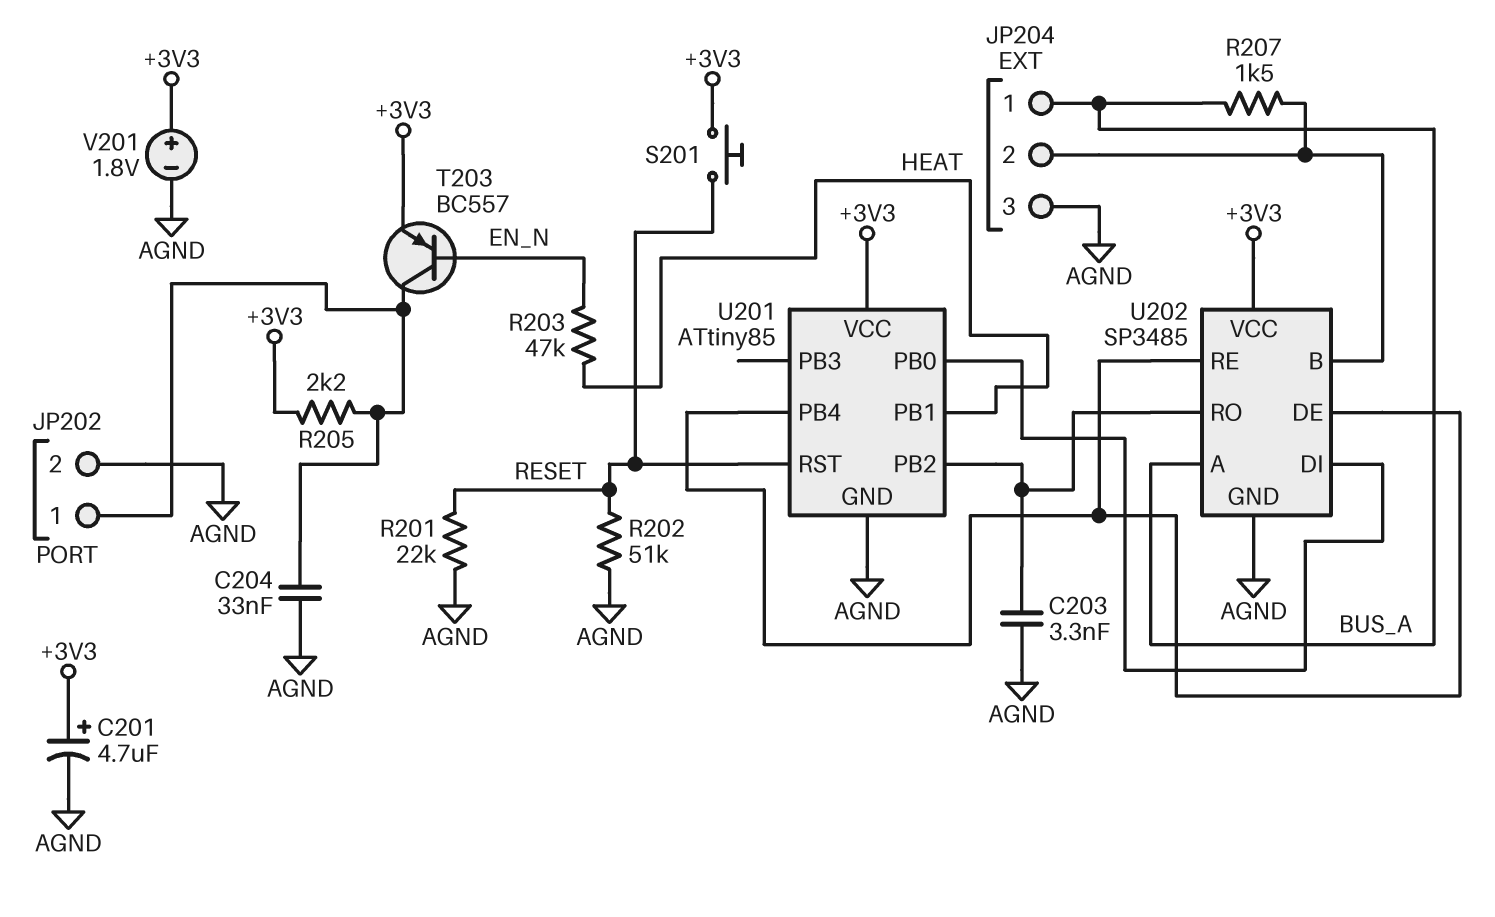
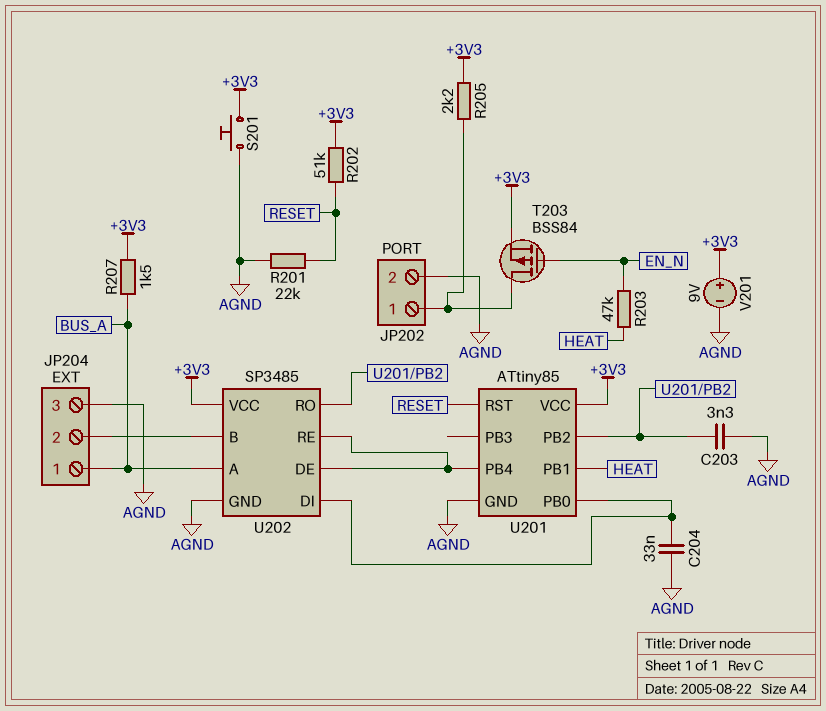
C201: 4.7uF (plus +3V3, minus AGND) -> none
C204: 33nF (AGND, JP202/1) -> 33nF (AGND, U201/PB0)
R202: 51k (AGND, RESET) -> 51k (+3V3, RESET)
R207: 1.5k (BUS_A, JP204/2) -> 1.5k (+3V3, BUS_A)
S201: button (+3V3, RESET) -> button (+3V3, AGND)
T203: PNP BC557 (B EN_N, C JP202/1, E +3V3) -> PMOS BSS84 (G EN_N, D JP202/1, S +3V3)
V201: 1.8V (plus +3V3, minus AGND) -> 9V (plus +3V3, minus AGND)

